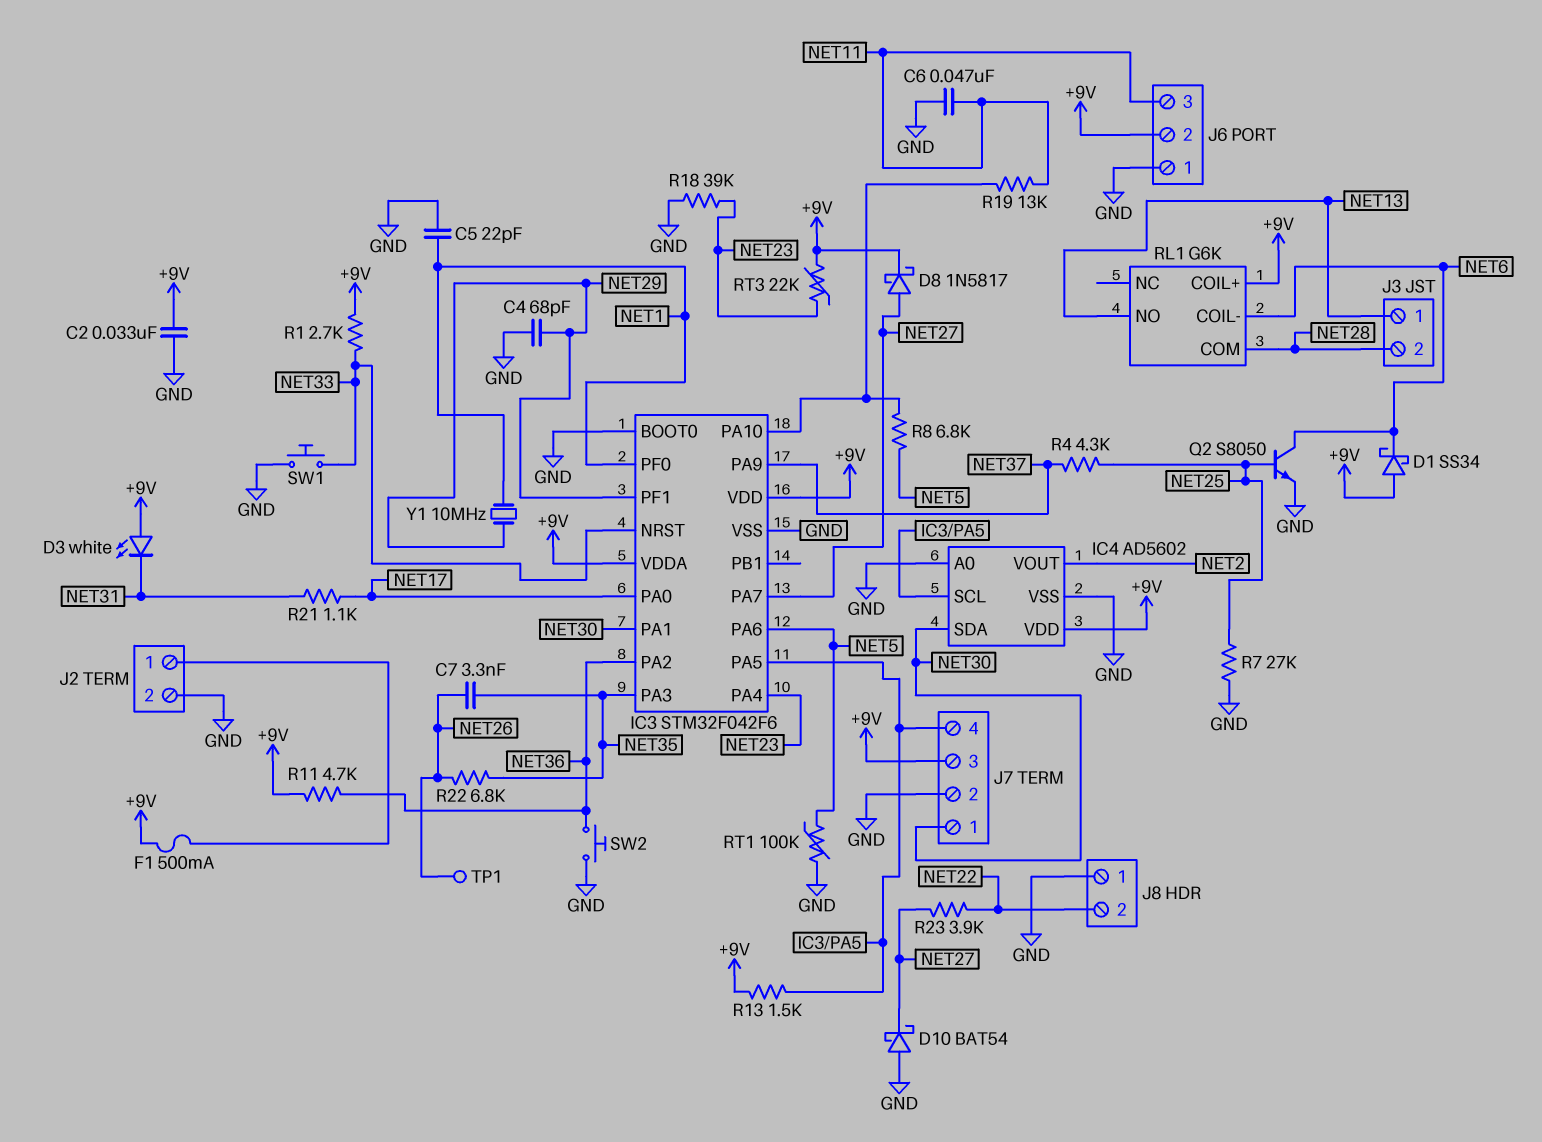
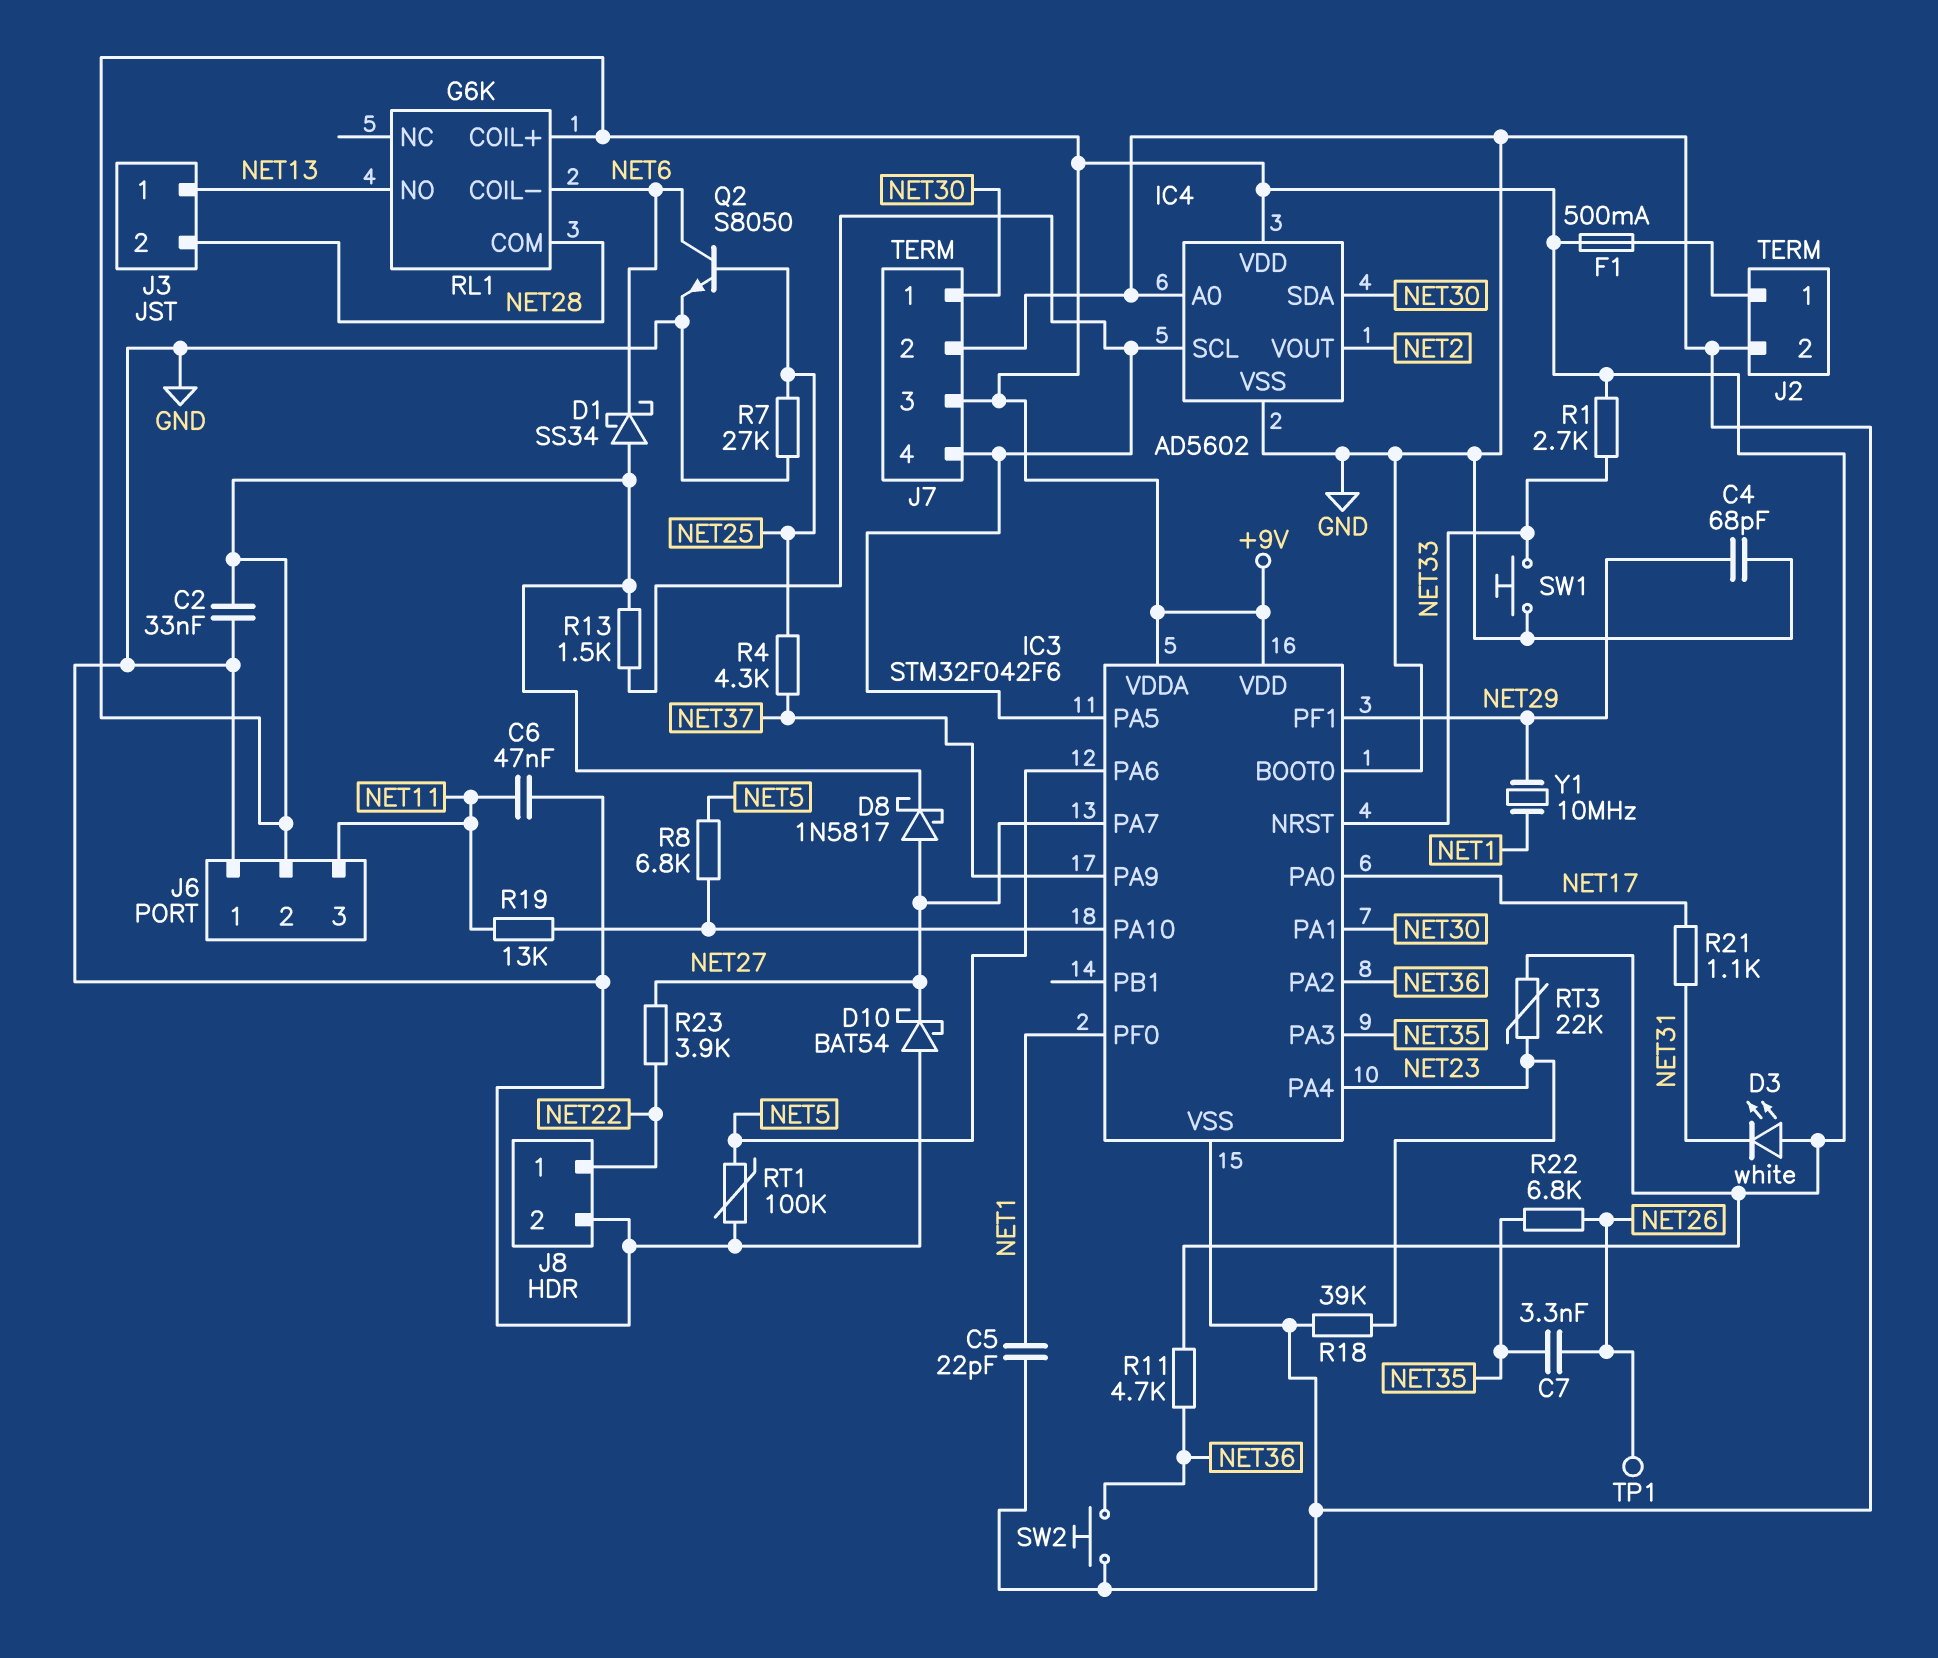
J8 pin 1: GND -> NET22
J8 pin 2: NET22 -> GND

